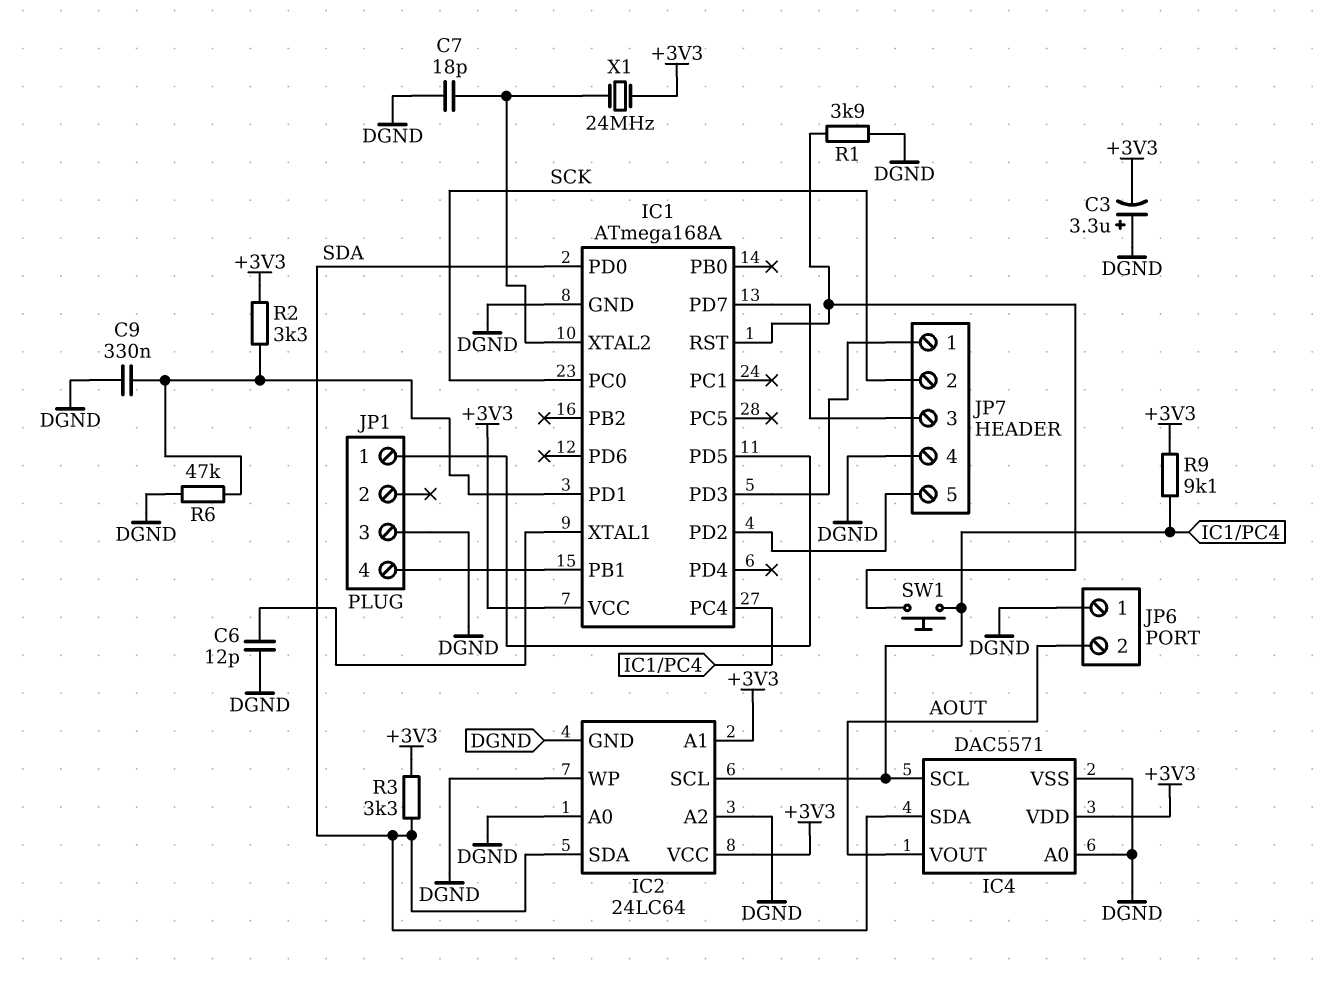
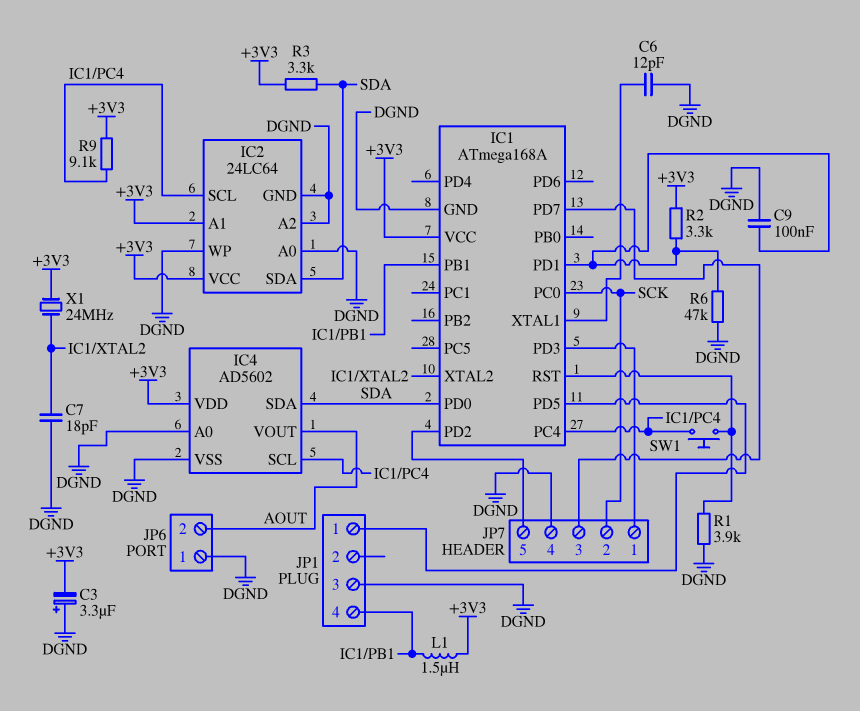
C9: 330nF (DGND, IC1/PD1) -> 100nF (DGND, IC1/PD1)
IC4: DAC5571 -> AD5602
L1: none -> 1.5uH (+3V3, IC1/PB1)

